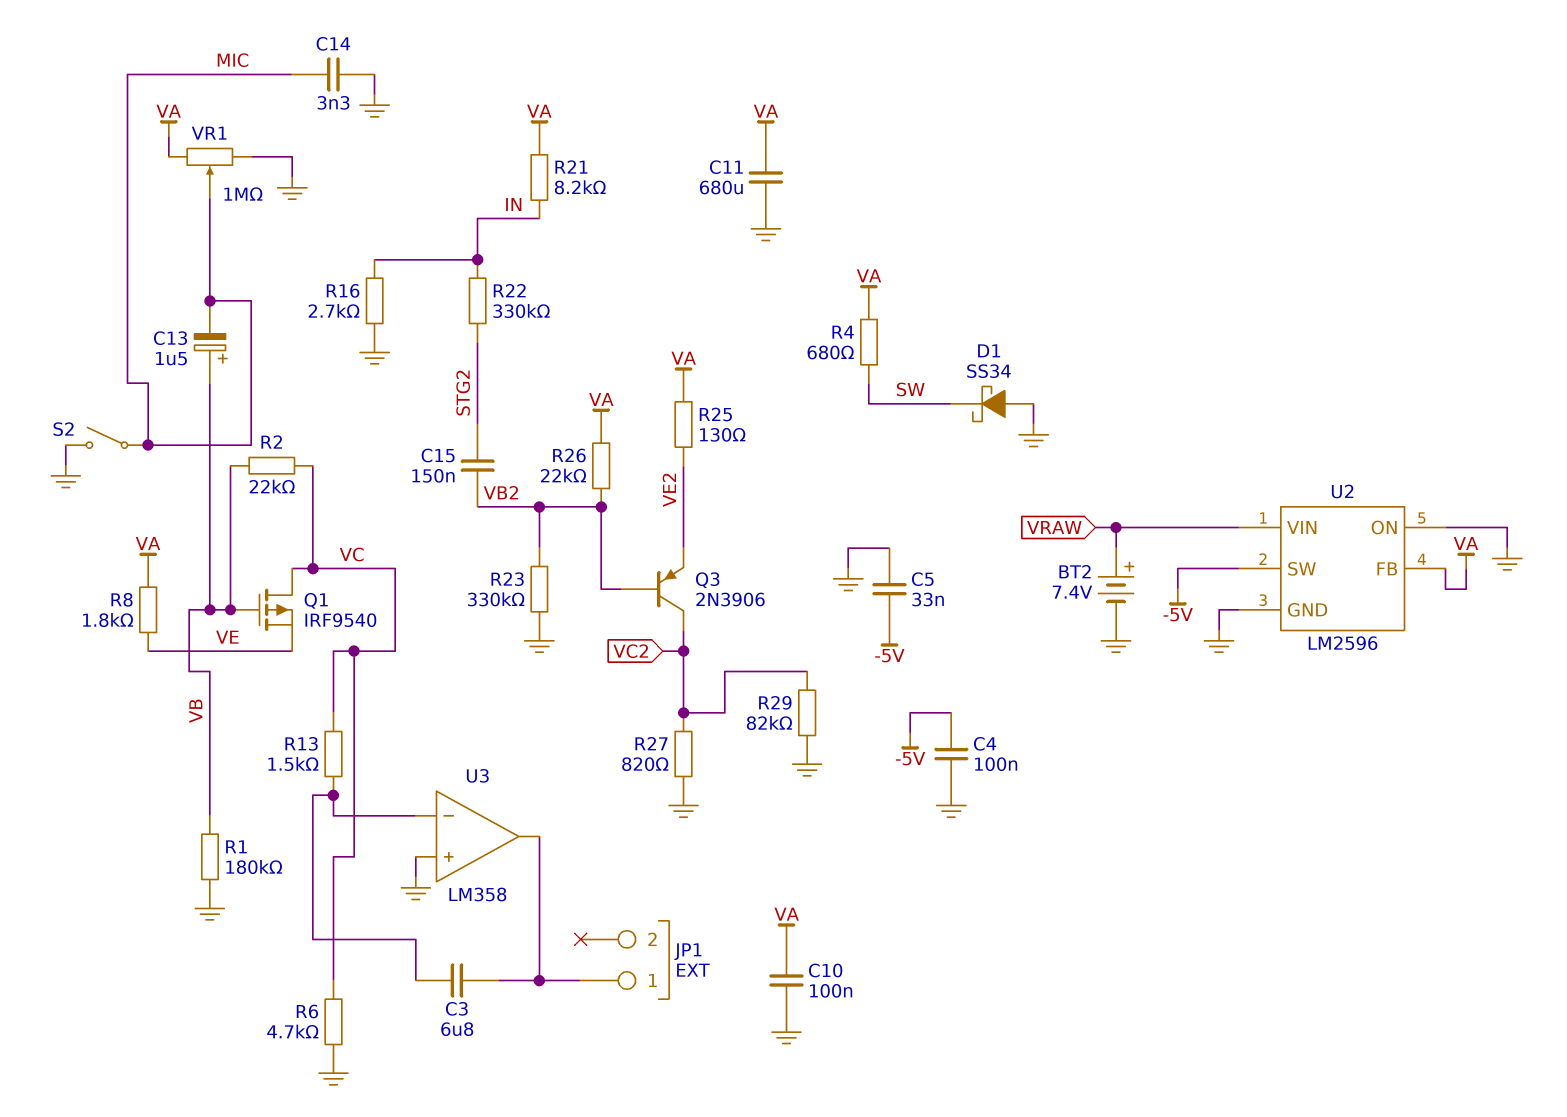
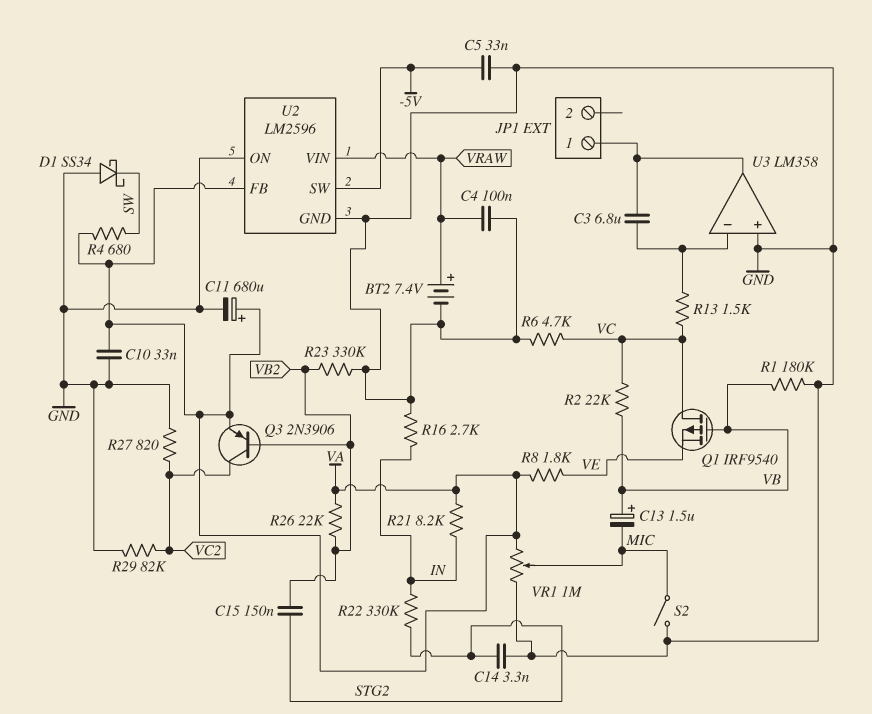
C4: 100nF (-5V, GND) -> 100nF (GND, VRAW)
C10: 100nF (GND, VA) -> 33nF (GND, VA)
C11: 680uF (GND, VA) -> 680uF (plus VA, minus GND)
C14: 3.3nF (GND, MIC) -> 3.3nF (GND, STG2)
Q3: PNP 2N3906 (B VB2, C VC2, E VE2) -> PNP 2N3906 (B VB2, C VC2, E VA)
R25: 130 (VA, VE2) -> none

